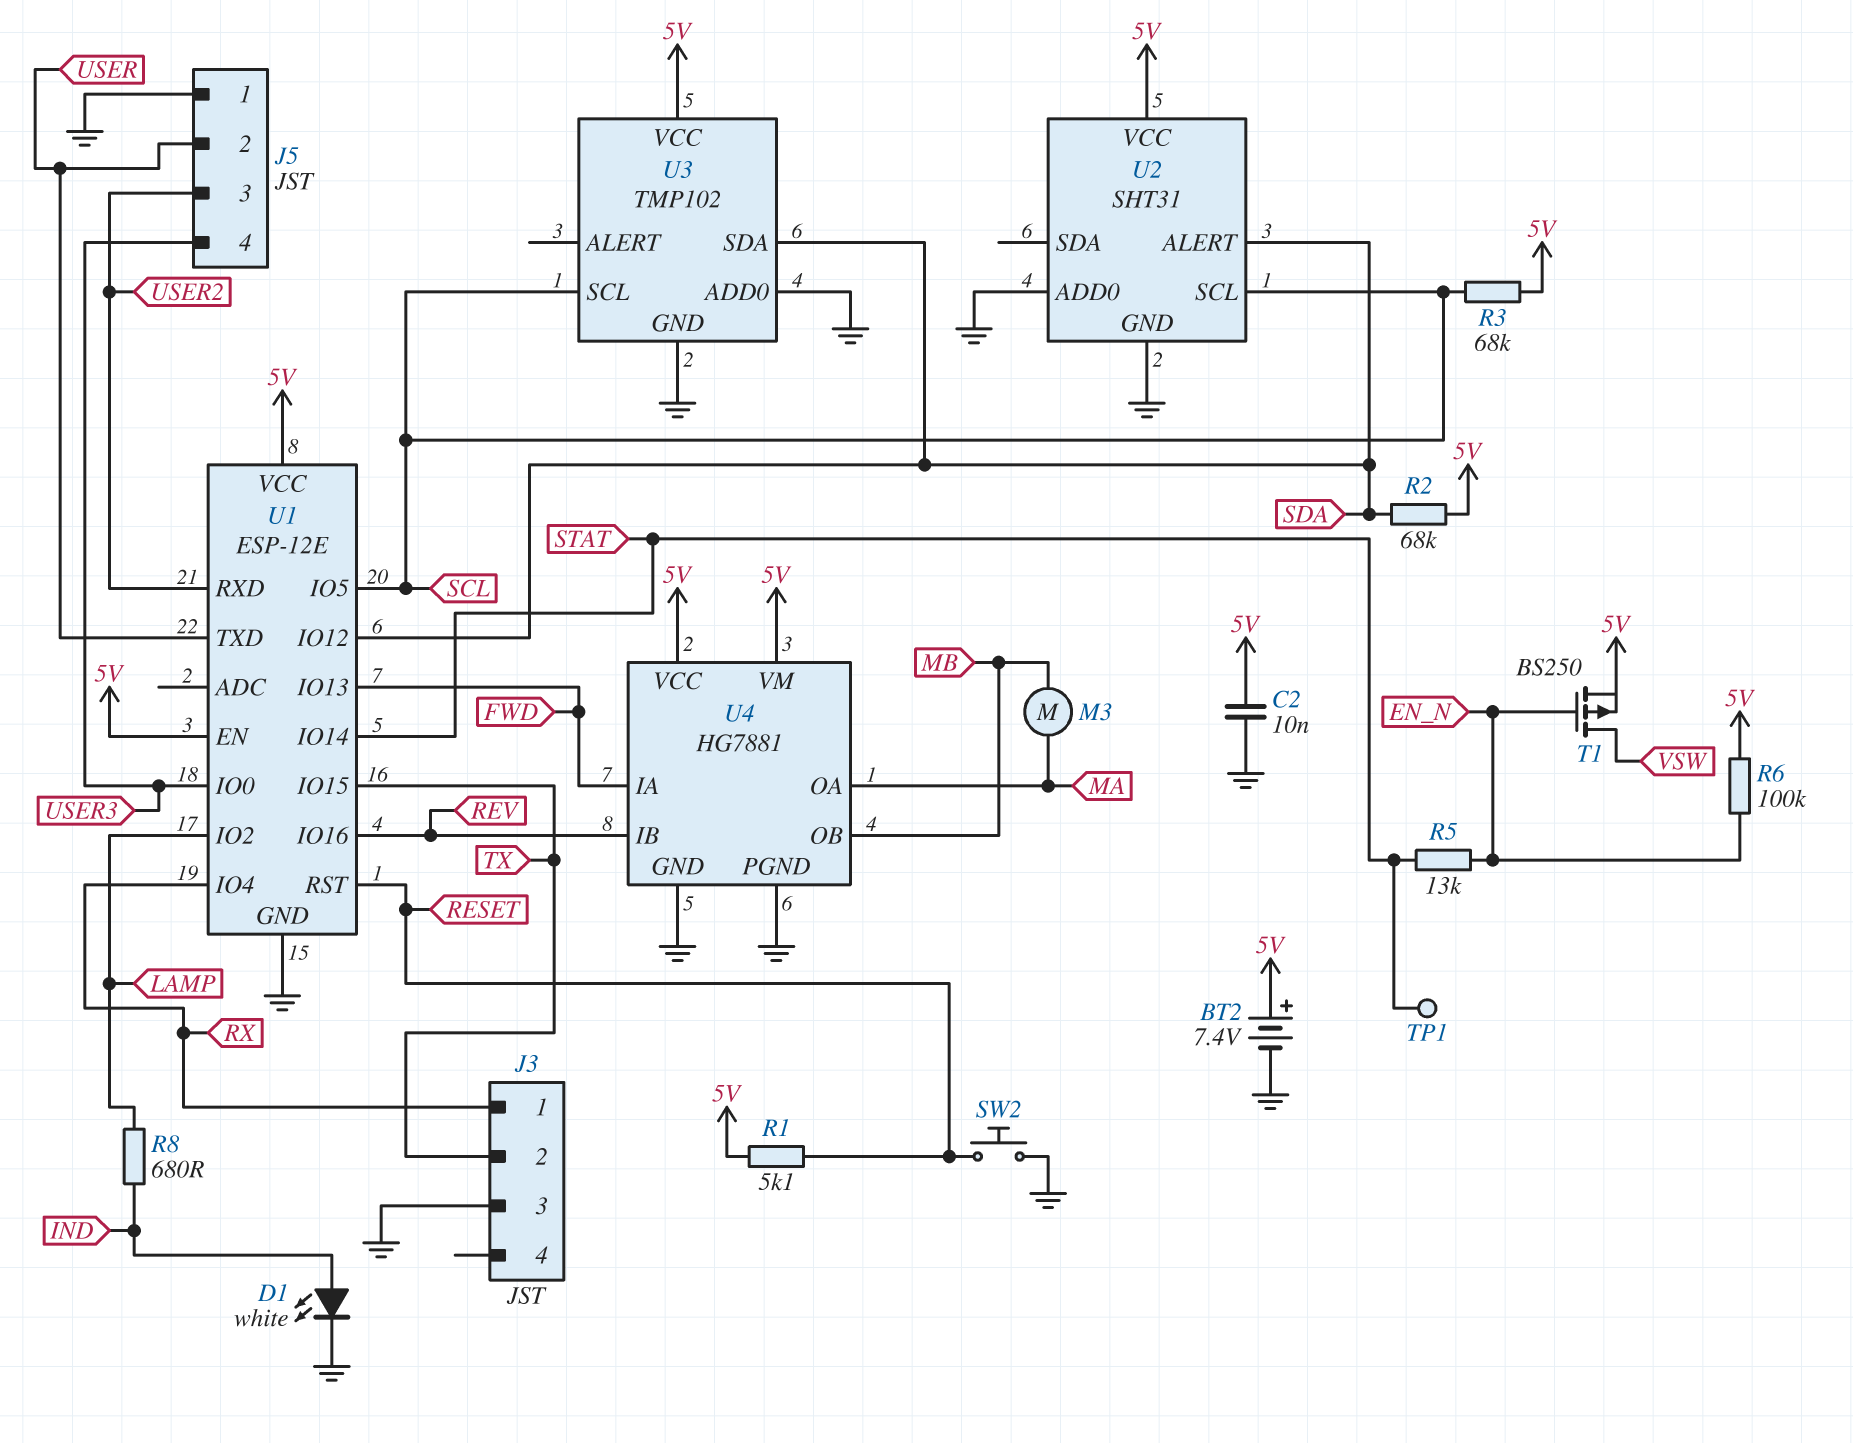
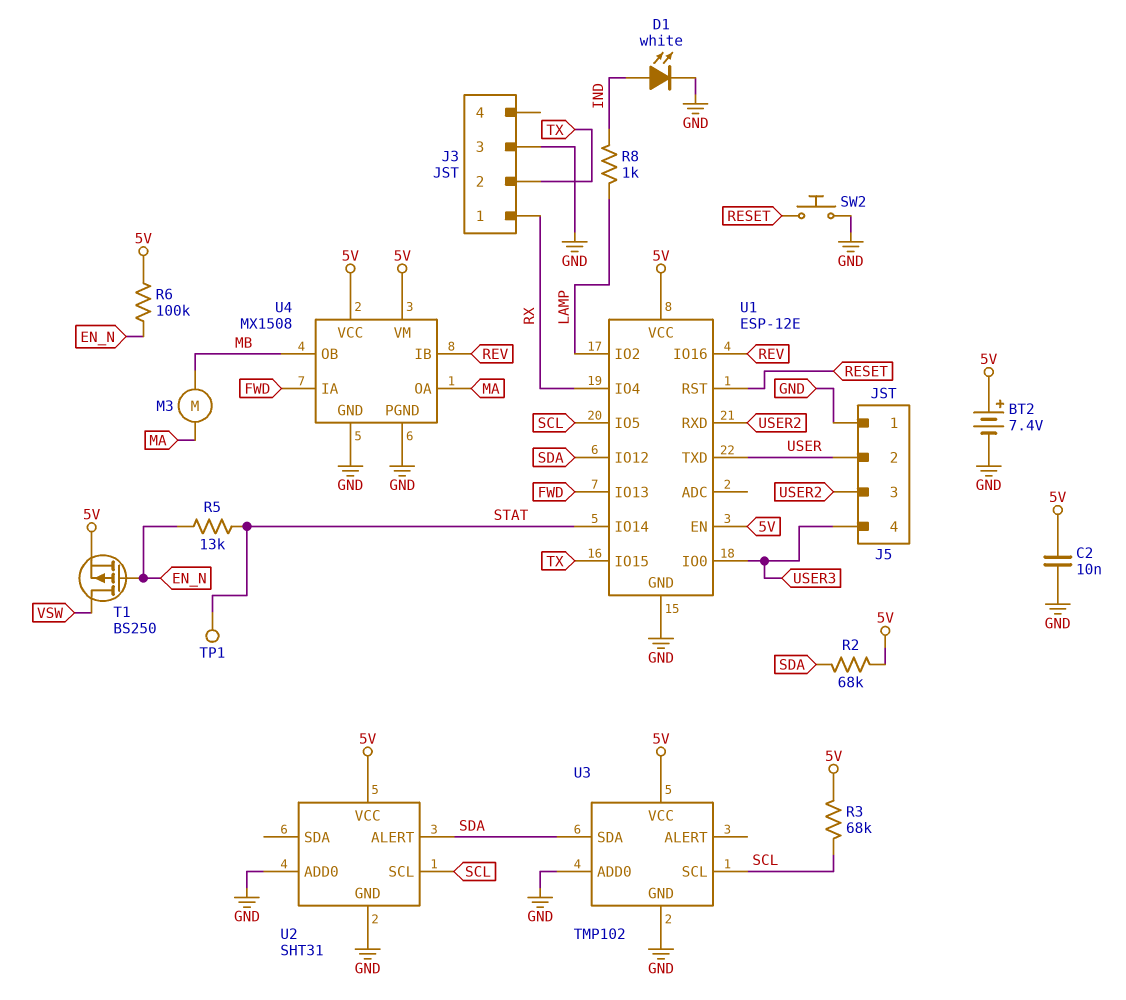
R1: 5.1k (5V, RESET) -> none
R8: 680 (IND, LAMP) -> 1k (IND, LAMP)
U4: HG7881 -> MX1508

